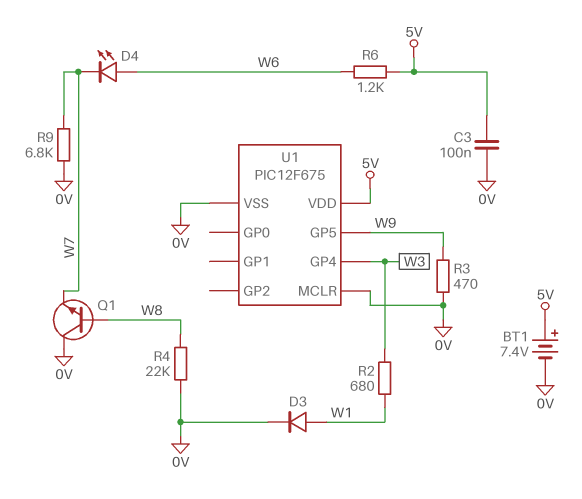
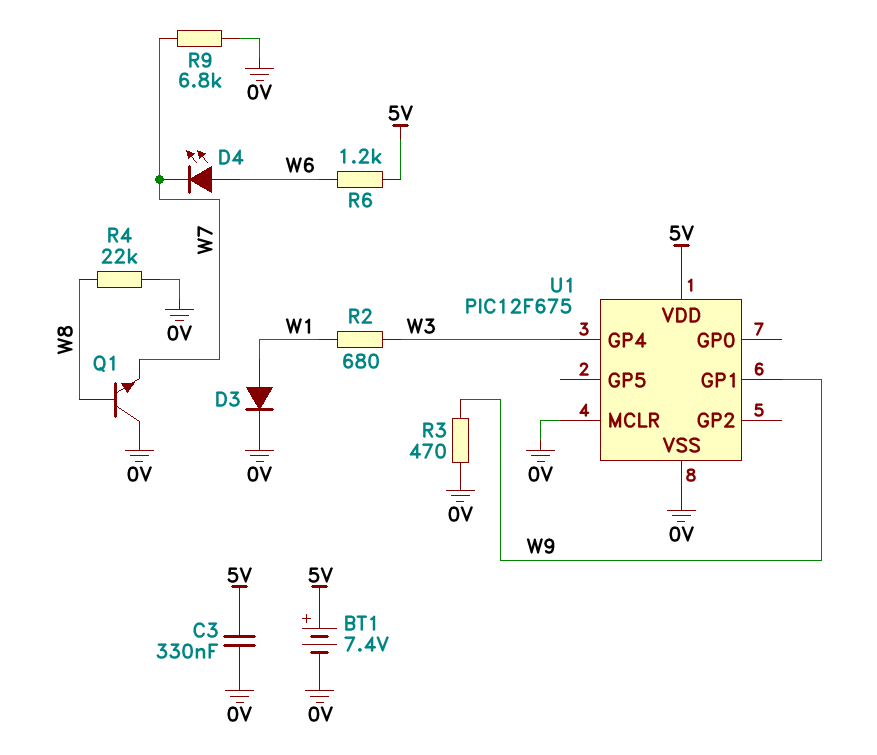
C3: 100nF (0V, 5V) -> 330nF (0V, 5V)
U1 pin GP1: none -> W9
U1 pin GP5: W9 -> none

